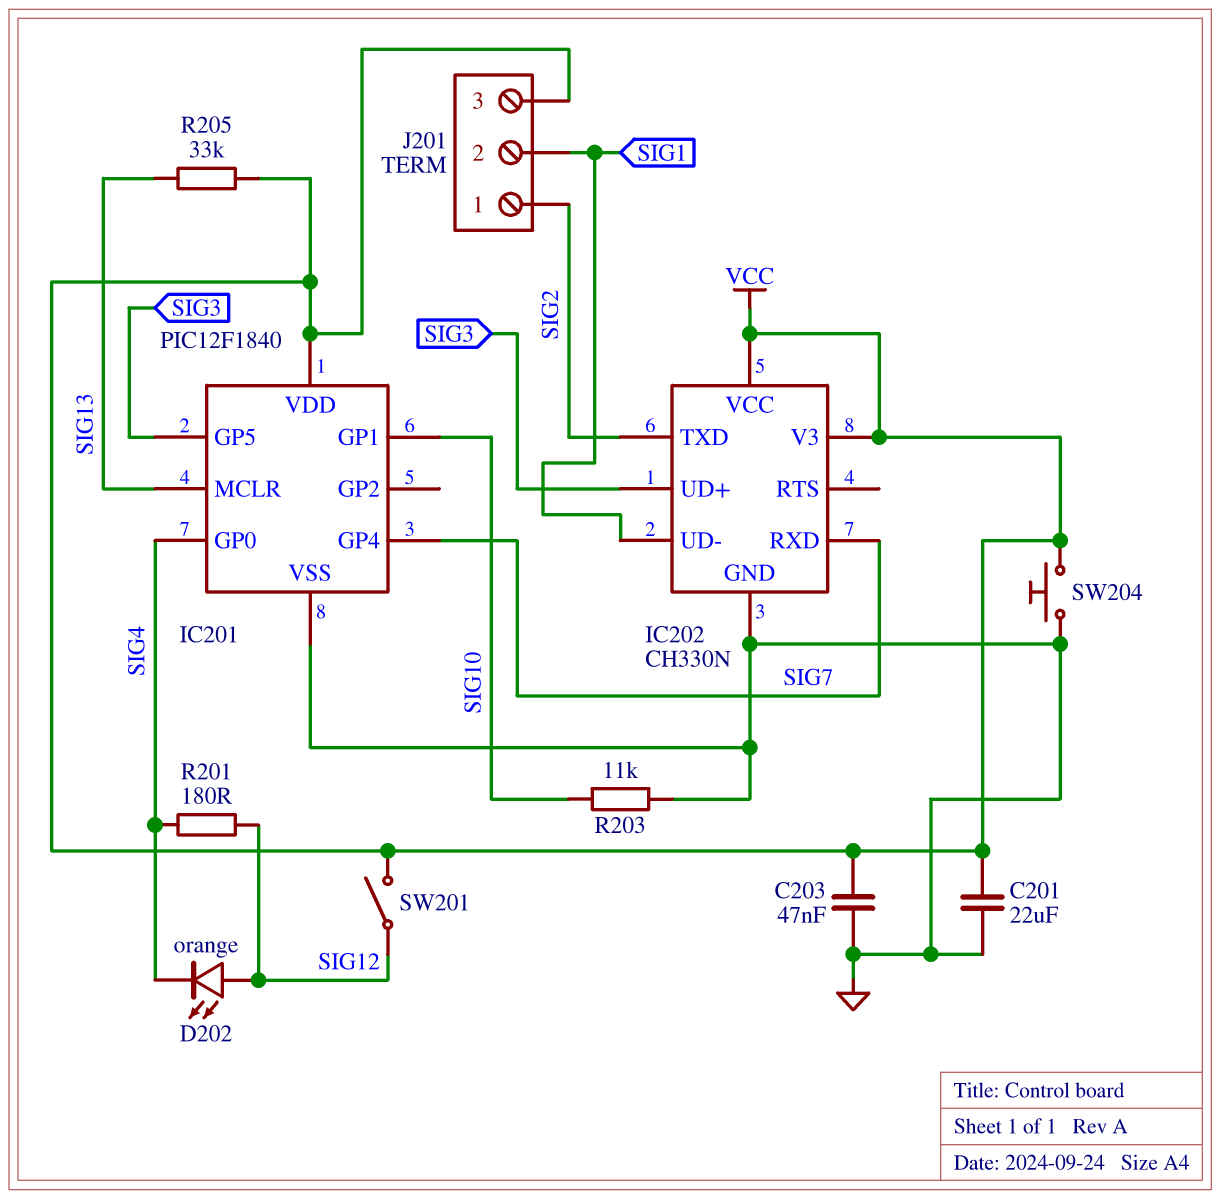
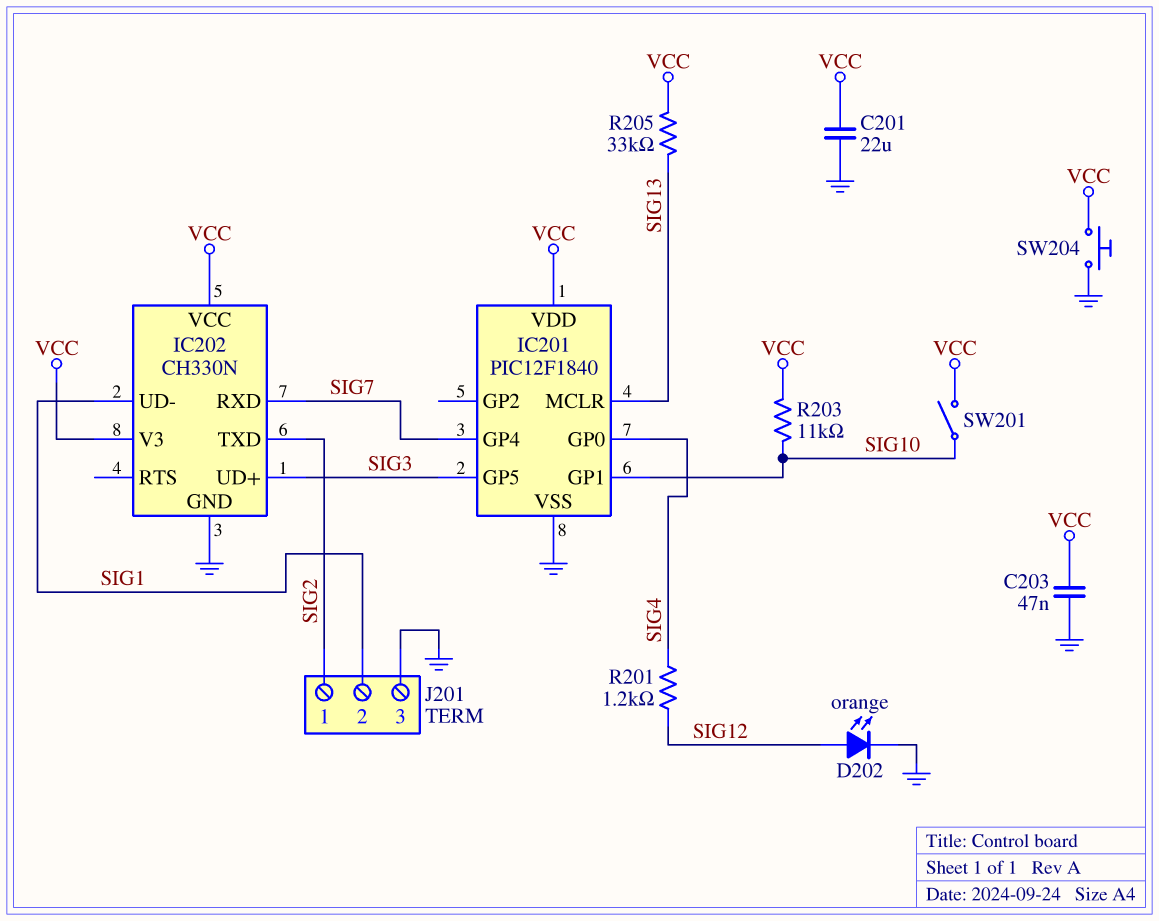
D202: LED orange (A SIG12, K SIG4) -> LED orange (A SIG12, K GND)
J201 pin 3: VCC -> GND
R201: 180 (SIG4, SIG12) -> 1.2k (SIG4, SIG12)
R203: 11k (GND, SIG10) -> 11k (SIG10, VCC)
SW201: switch (SIG12, VCC) -> switch (SIG10, VCC)

